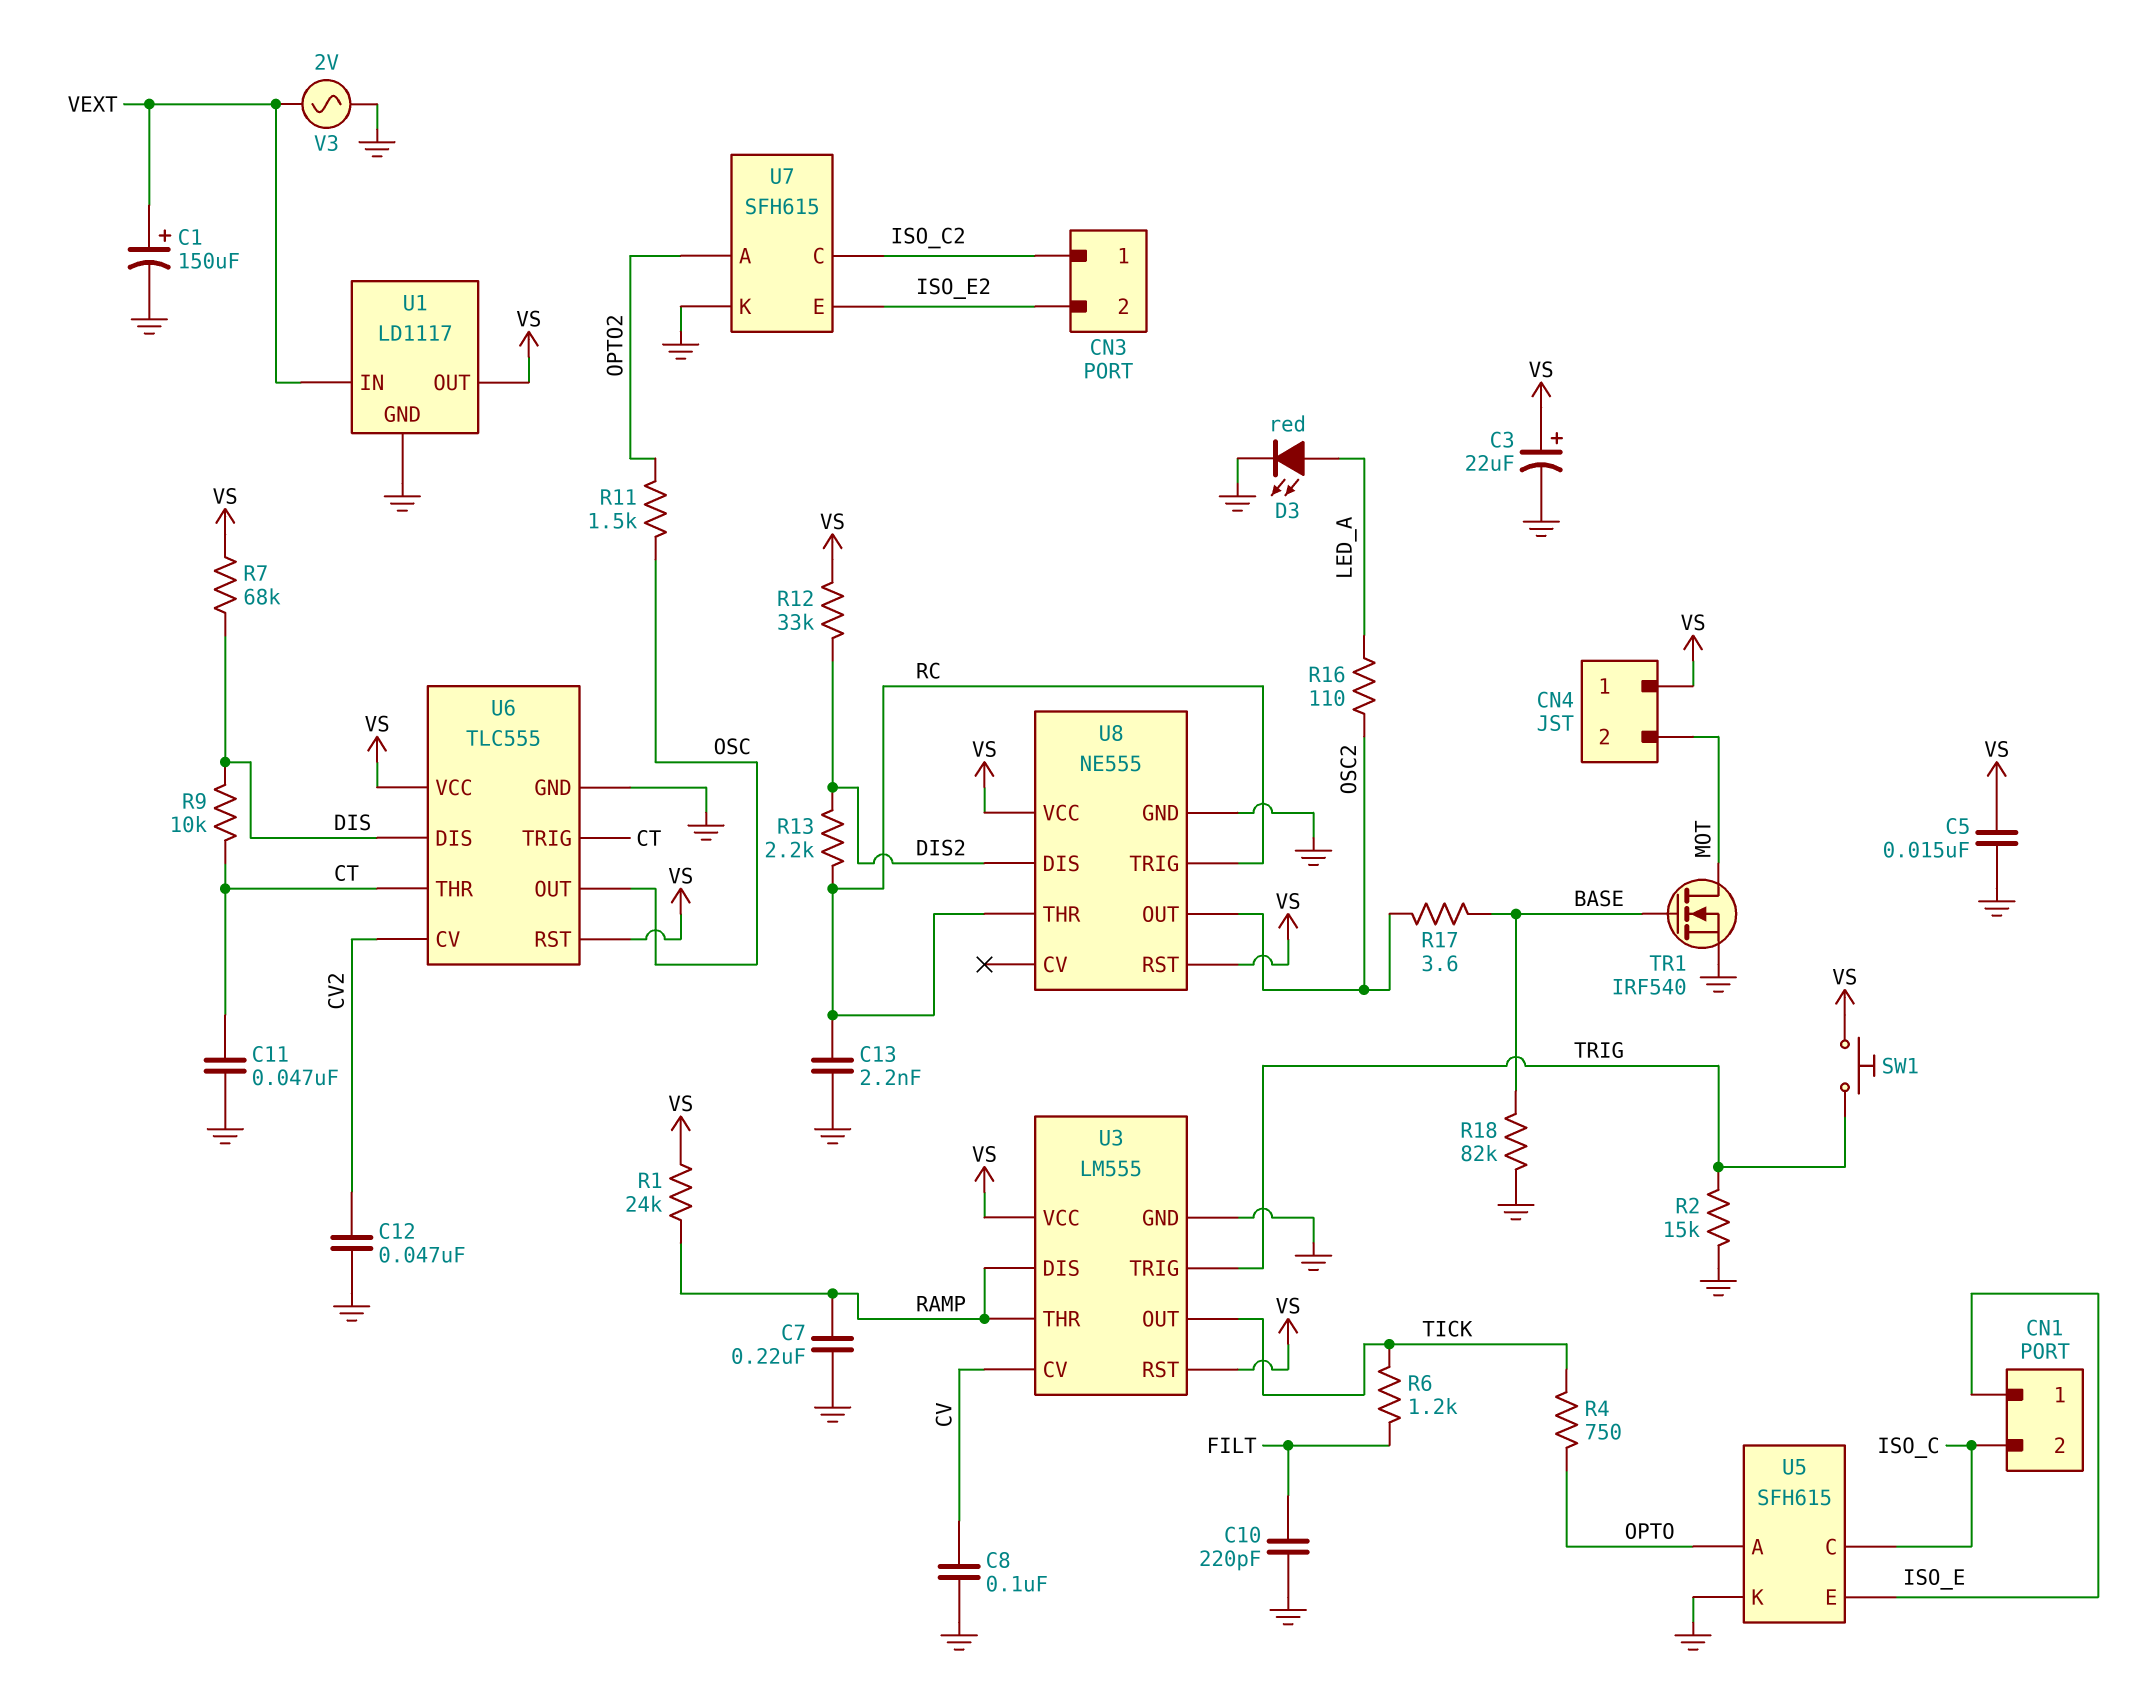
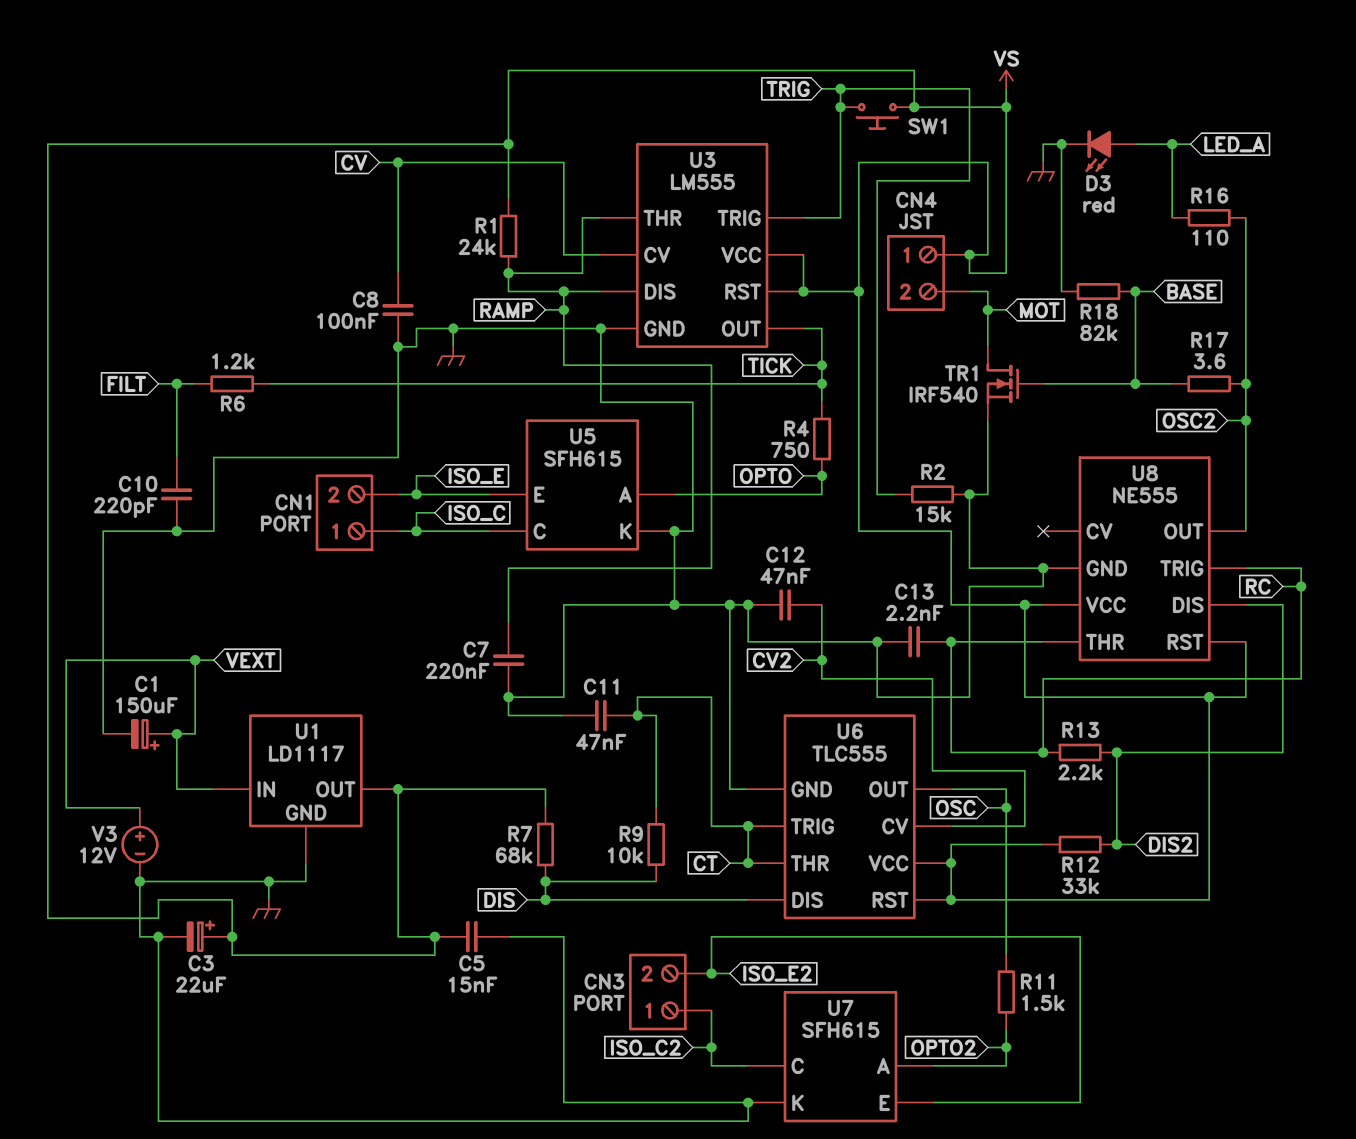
CN1 pin 1: ISO_E -> ISO_C
CN1 pin 2: ISO_C -> ISO_E
V3: AC 2V (GND, VEXT) -> 12V (plus VEXT, minus GND)

